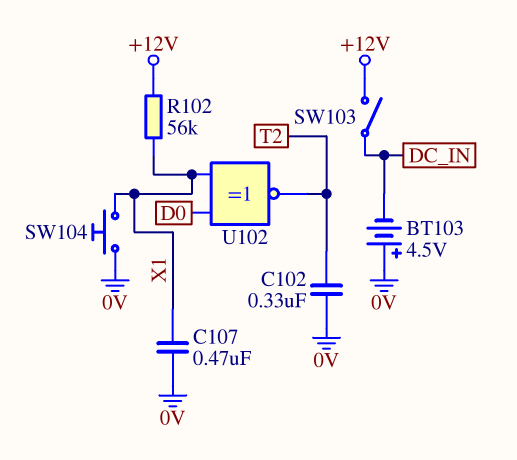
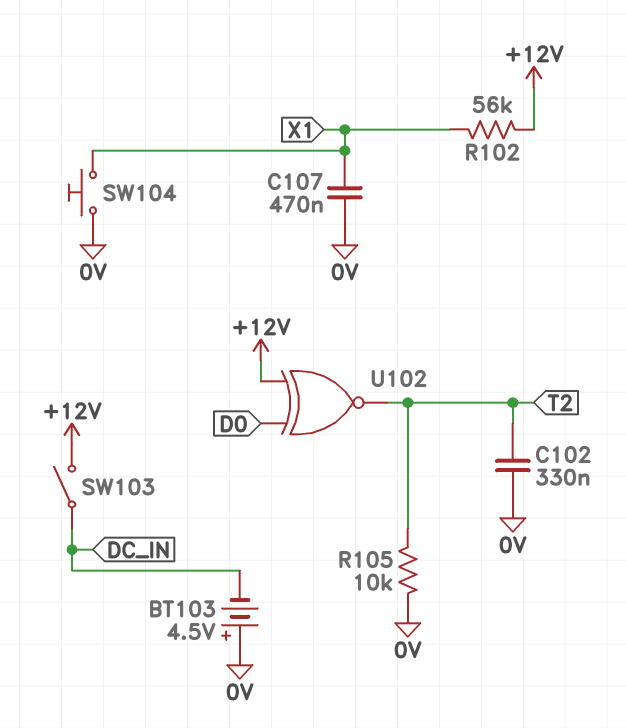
R105: none -> 10k (0V, T2)
U102: XNOR (in D0, in X1, out T2) -> XNOR (in +12V, in D0, out T2)

